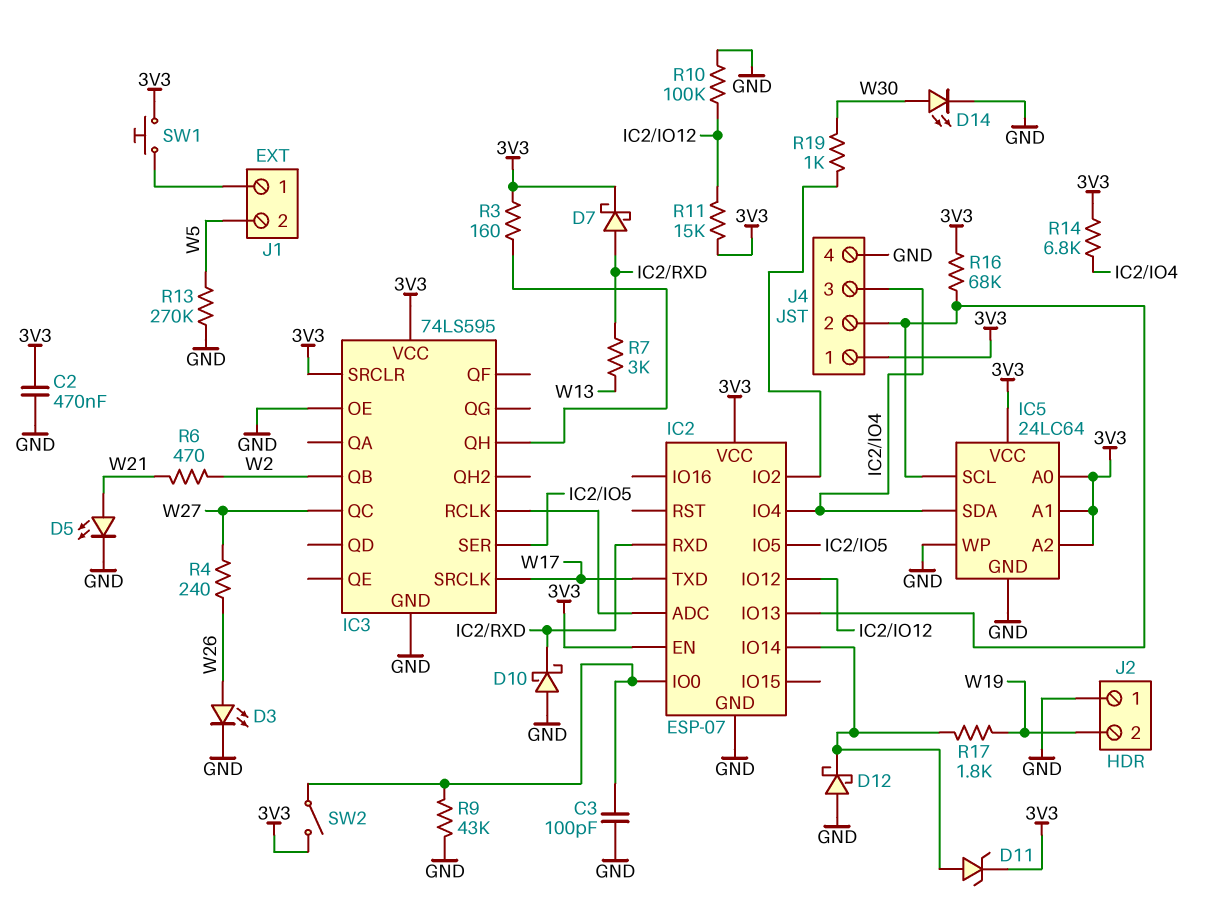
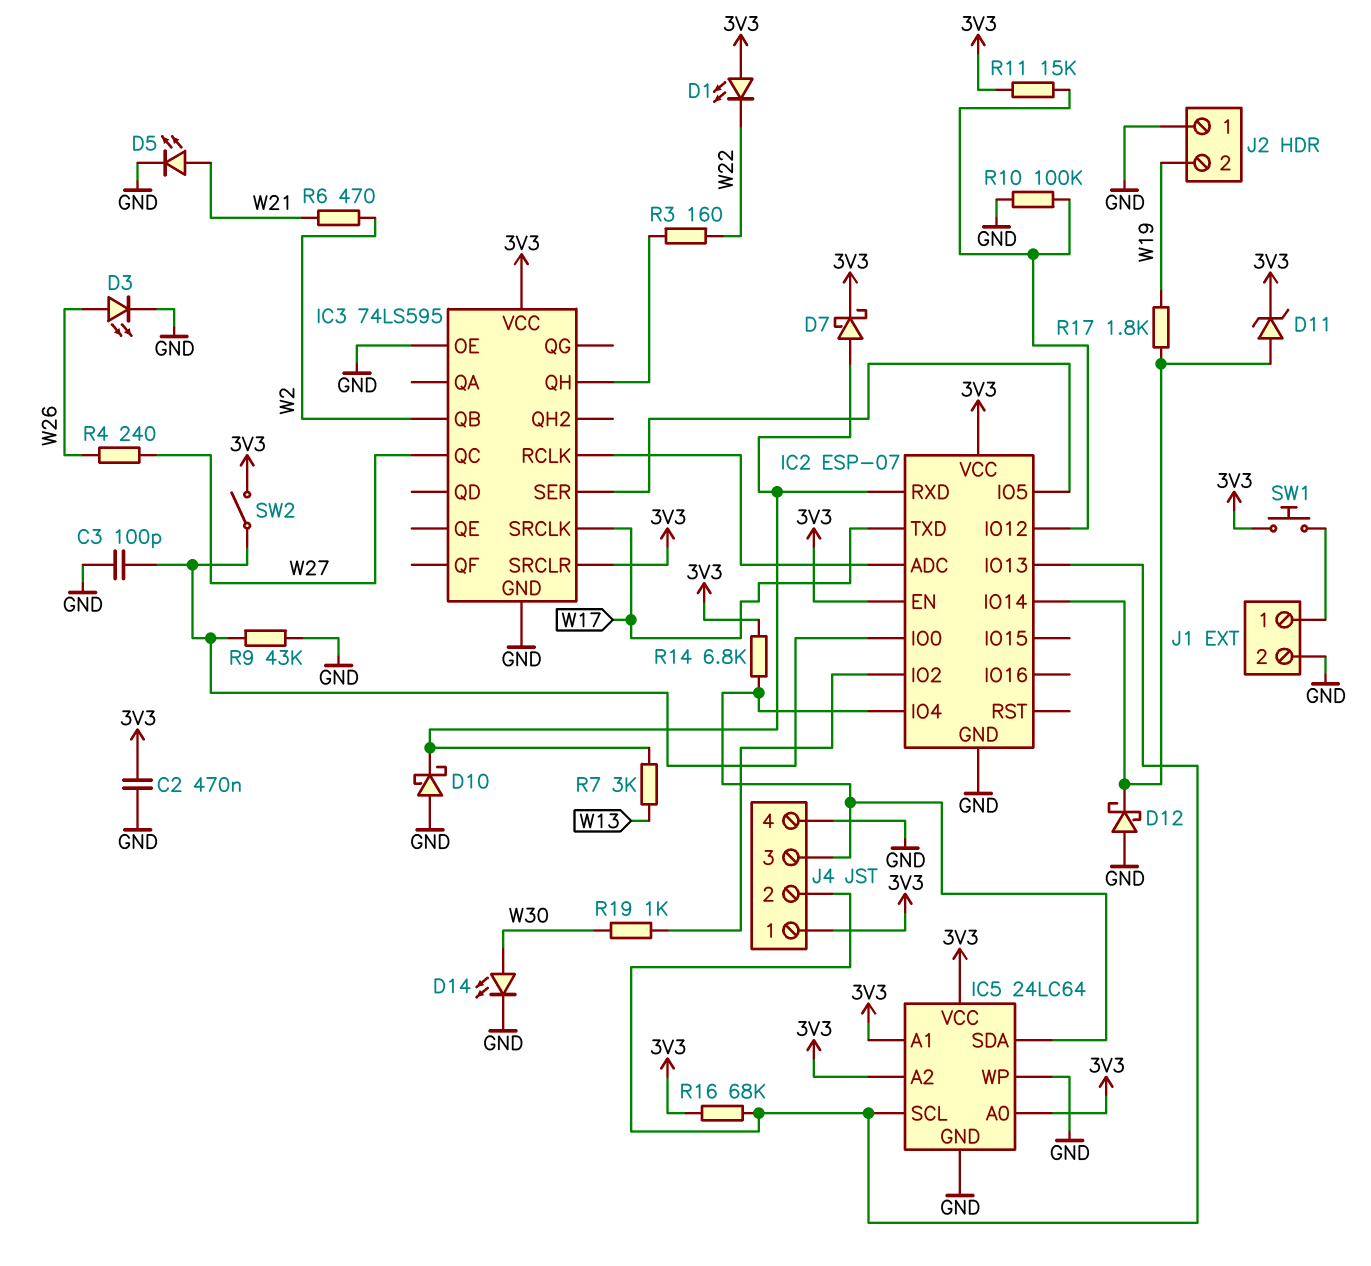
D1: none -> LED (A 3V3, K W22)
J1 pin 2: W5 -> GND
R3: 160 (3V3, IC3/QH) -> 160 (IC3/QH, W22)
R13: 270k (GND, W5) -> none

